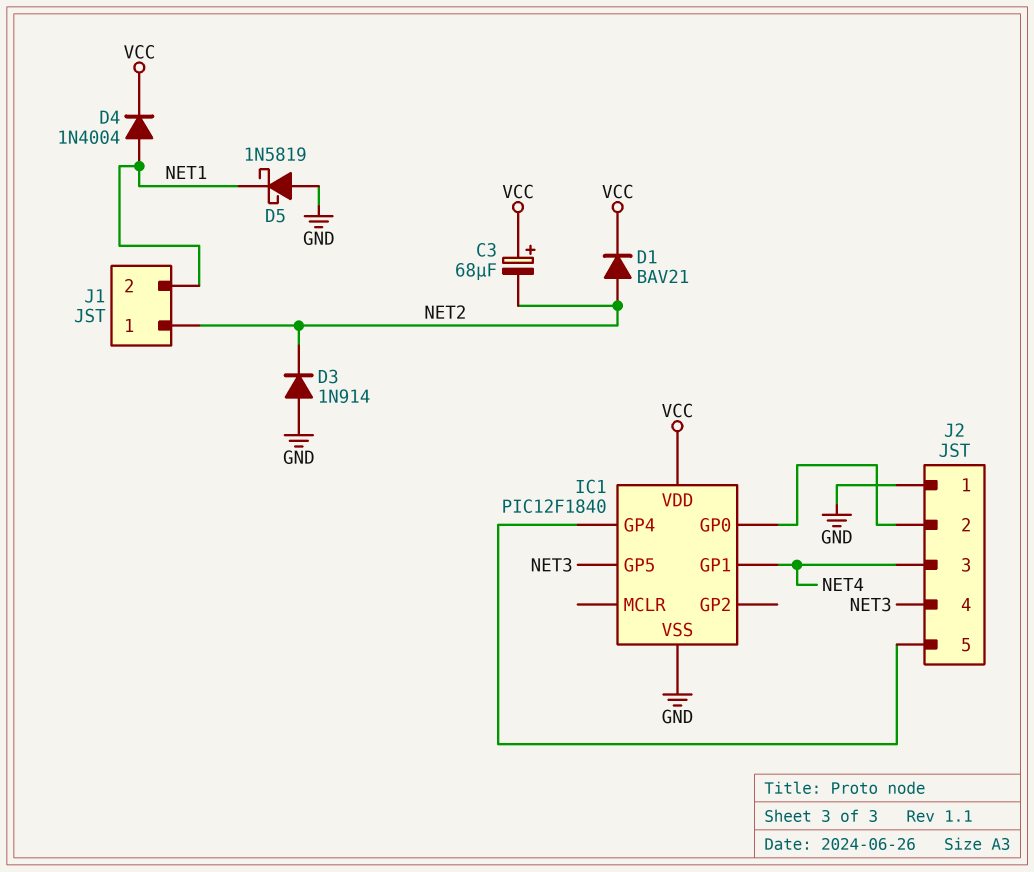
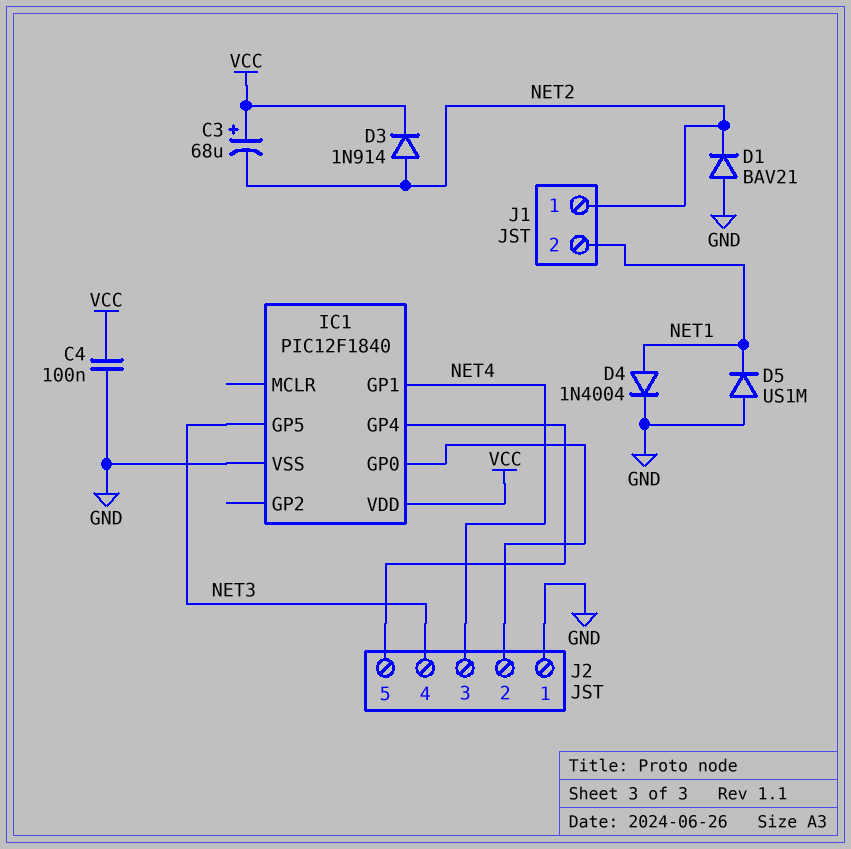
C4: none -> 100nF (GND, VCC)
D1: diode BAV21 (A NET2, K VCC) -> diode BAV21 (A GND, K NET2)
D3: diode 1N914 (A GND, K NET2) -> diode 1N914 (A NET2, K VCC)
D4: diode 1N4004 (A NET1, K VCC) -> diode 1N4004 (A NET1, K GND)
D5: schottky 1N5819 (A GND, K NET1) -> diode US1M (A GND, K NET1)

